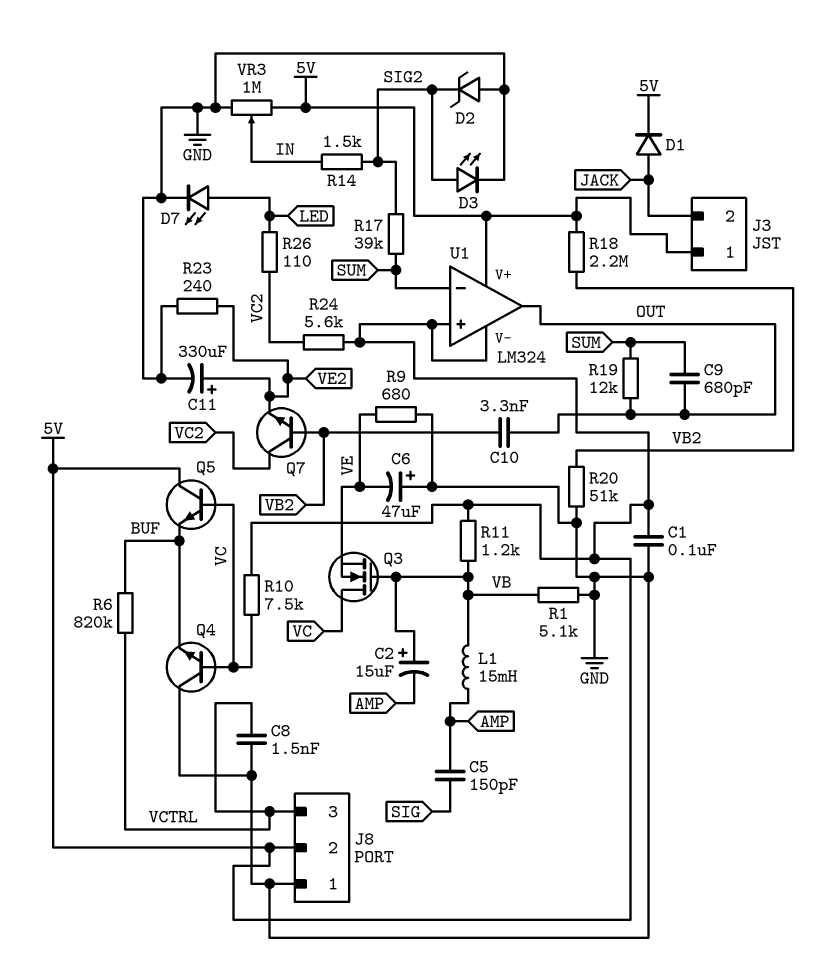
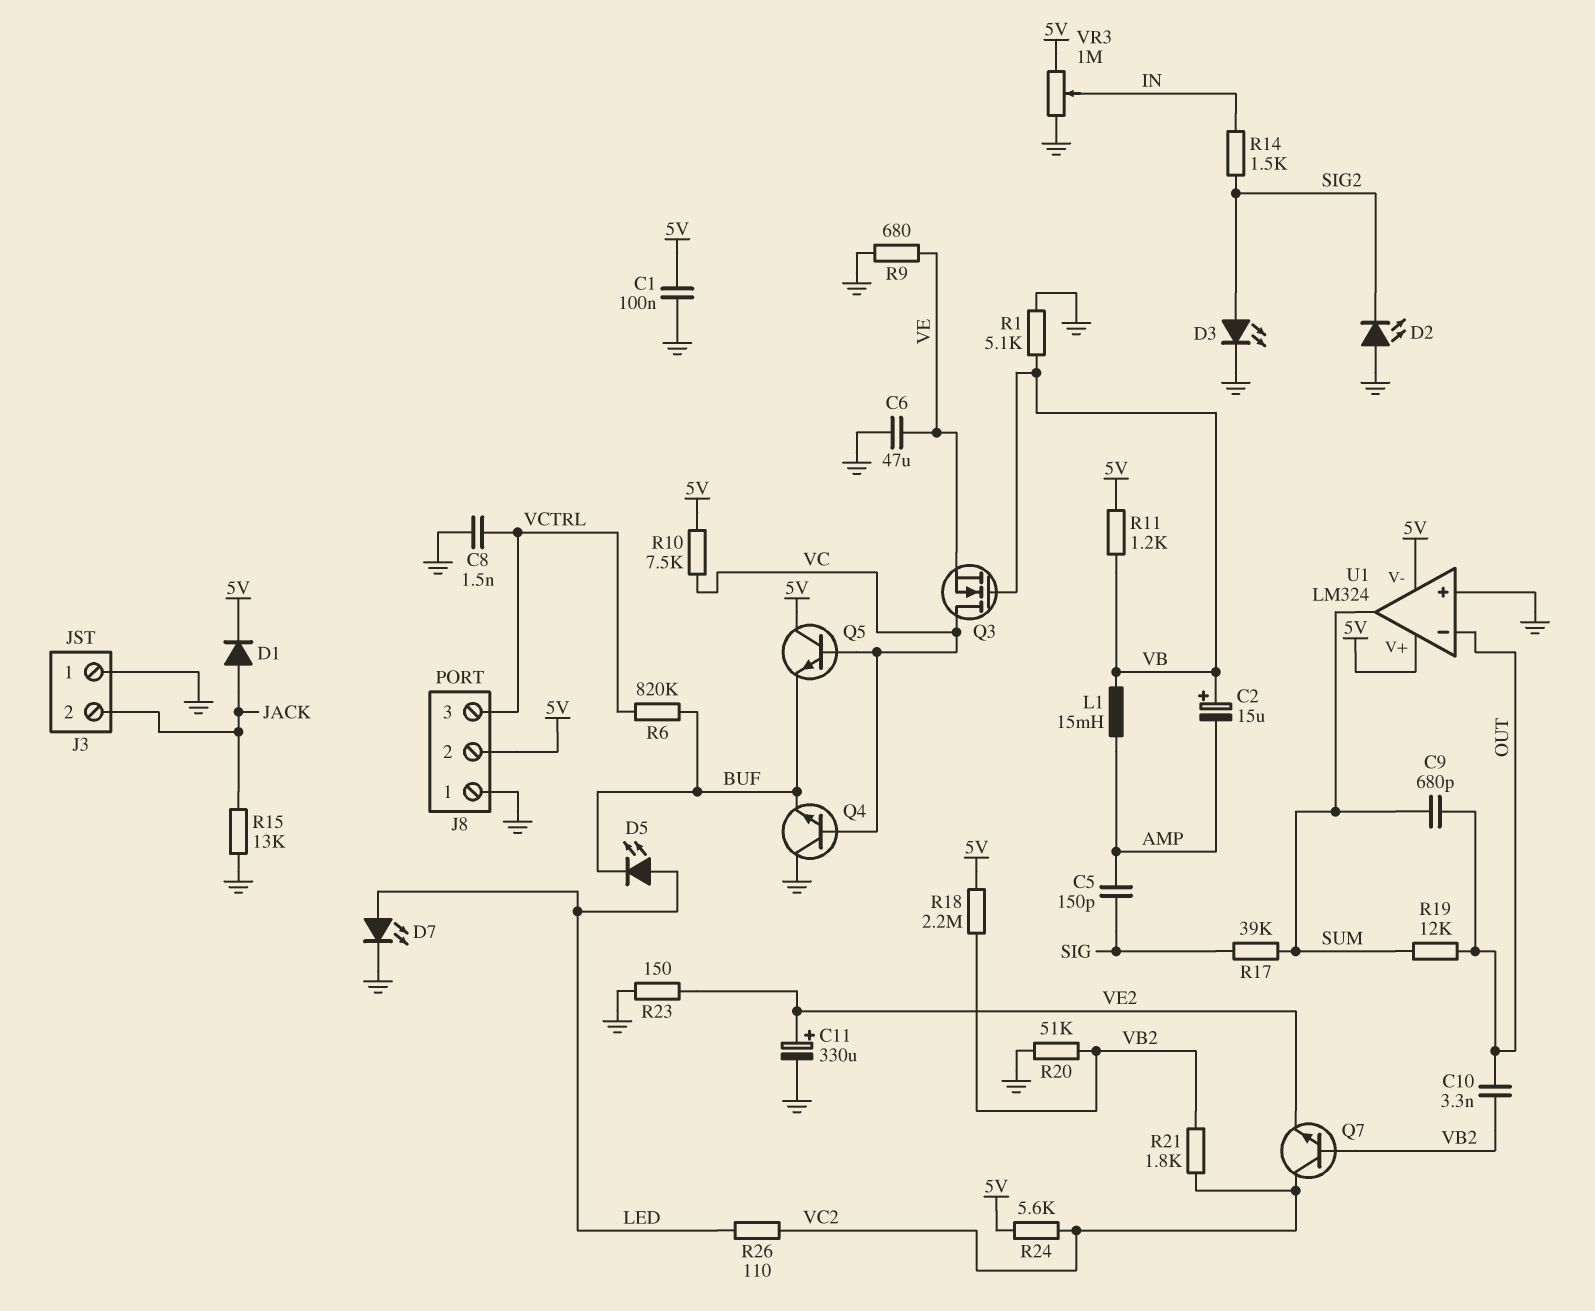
C6: 47uF (plus GND, minus VE) -> 47uF (GND, VE)
D2: zener (A GND, K SIG2) -> LED (A GND, K SIG2)
D5: none -> LED (A LED, K BUF)
J3 pin 1: 5V -> GND
R15: none -> 13k (GND, JACK)
R17: 39k (SIG2, SUM) -> 39k (SIG, SUM)
R21: none -> 1.8k (VB2, VC2)
R23: 240 (GND, VE2) -> 150 (GND, VE2)
U1 pin in+: 5V -> GND
U1 pin in-: SUM -> OUT
U1 pin out: OUT -> SUM

